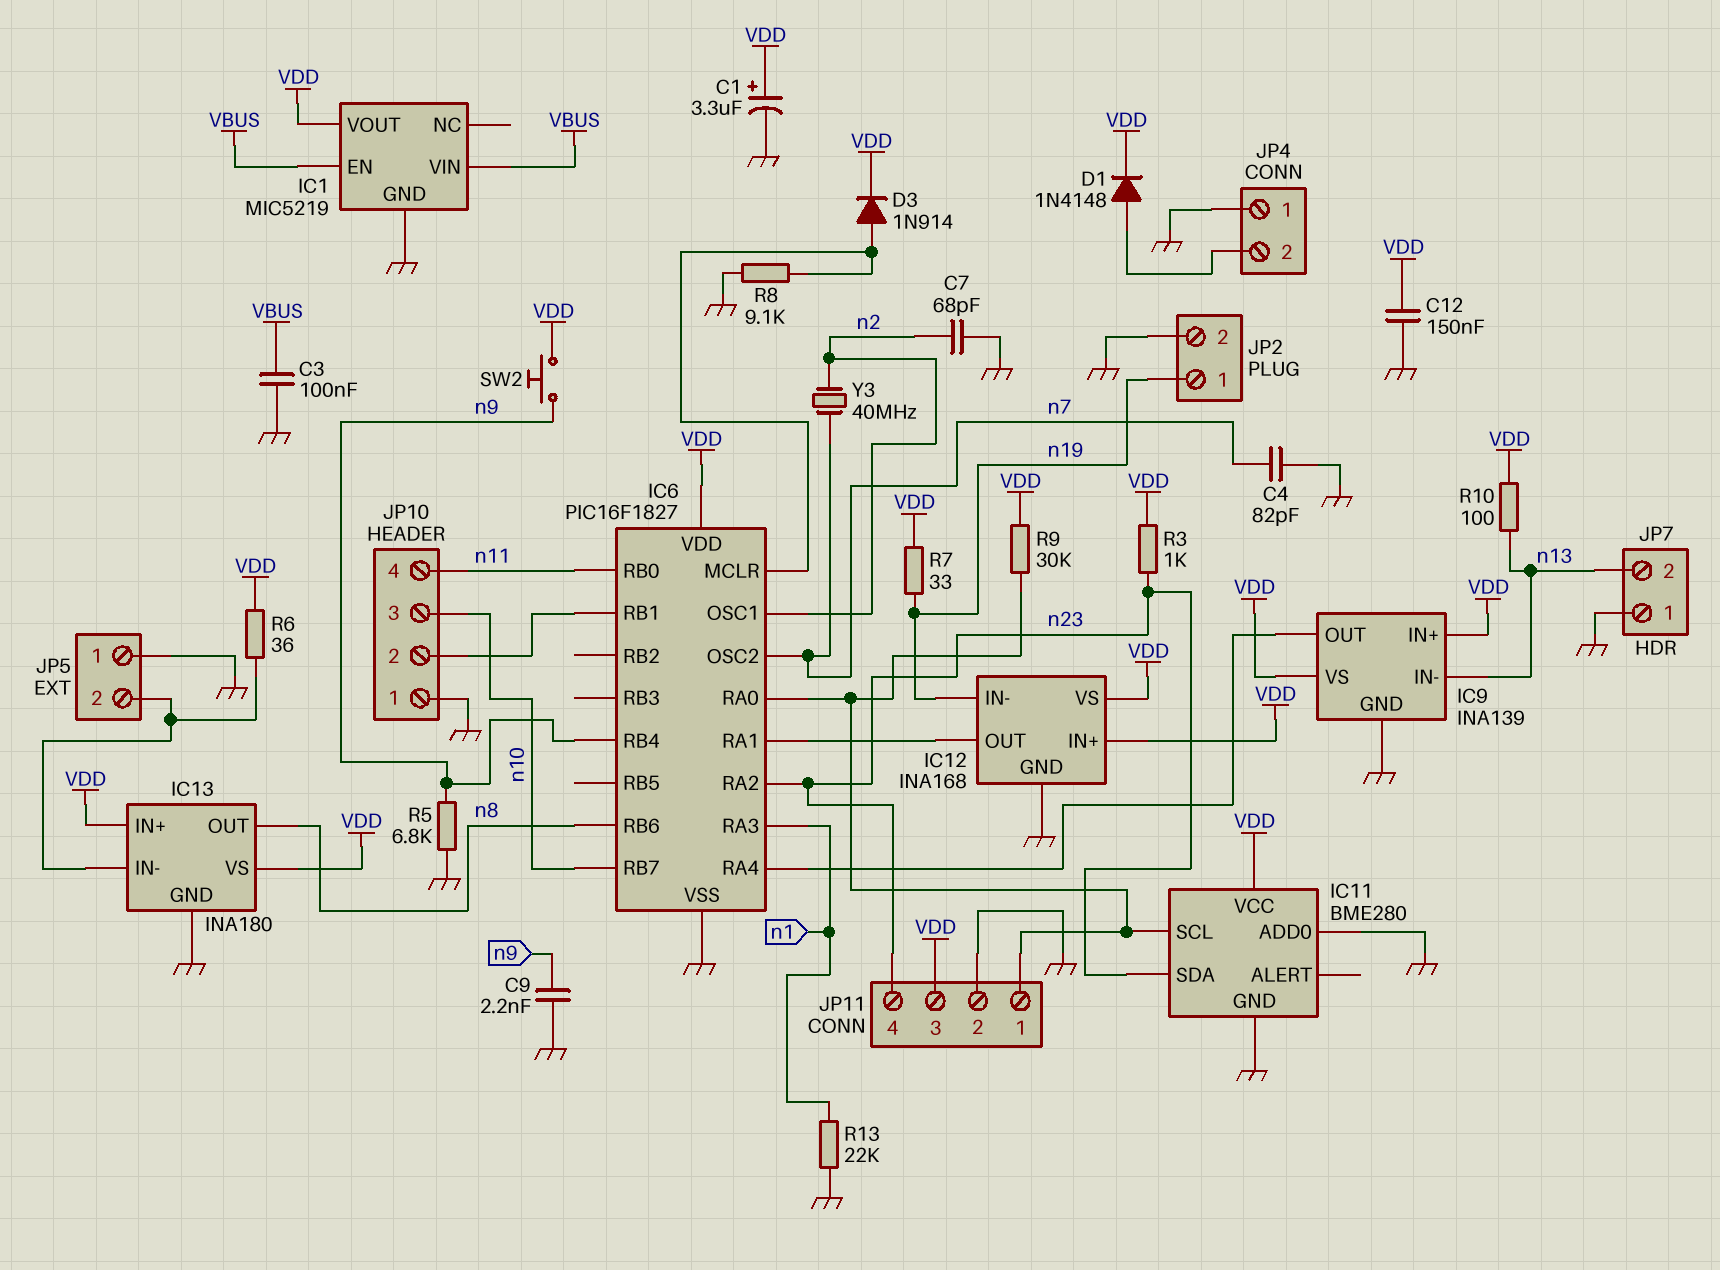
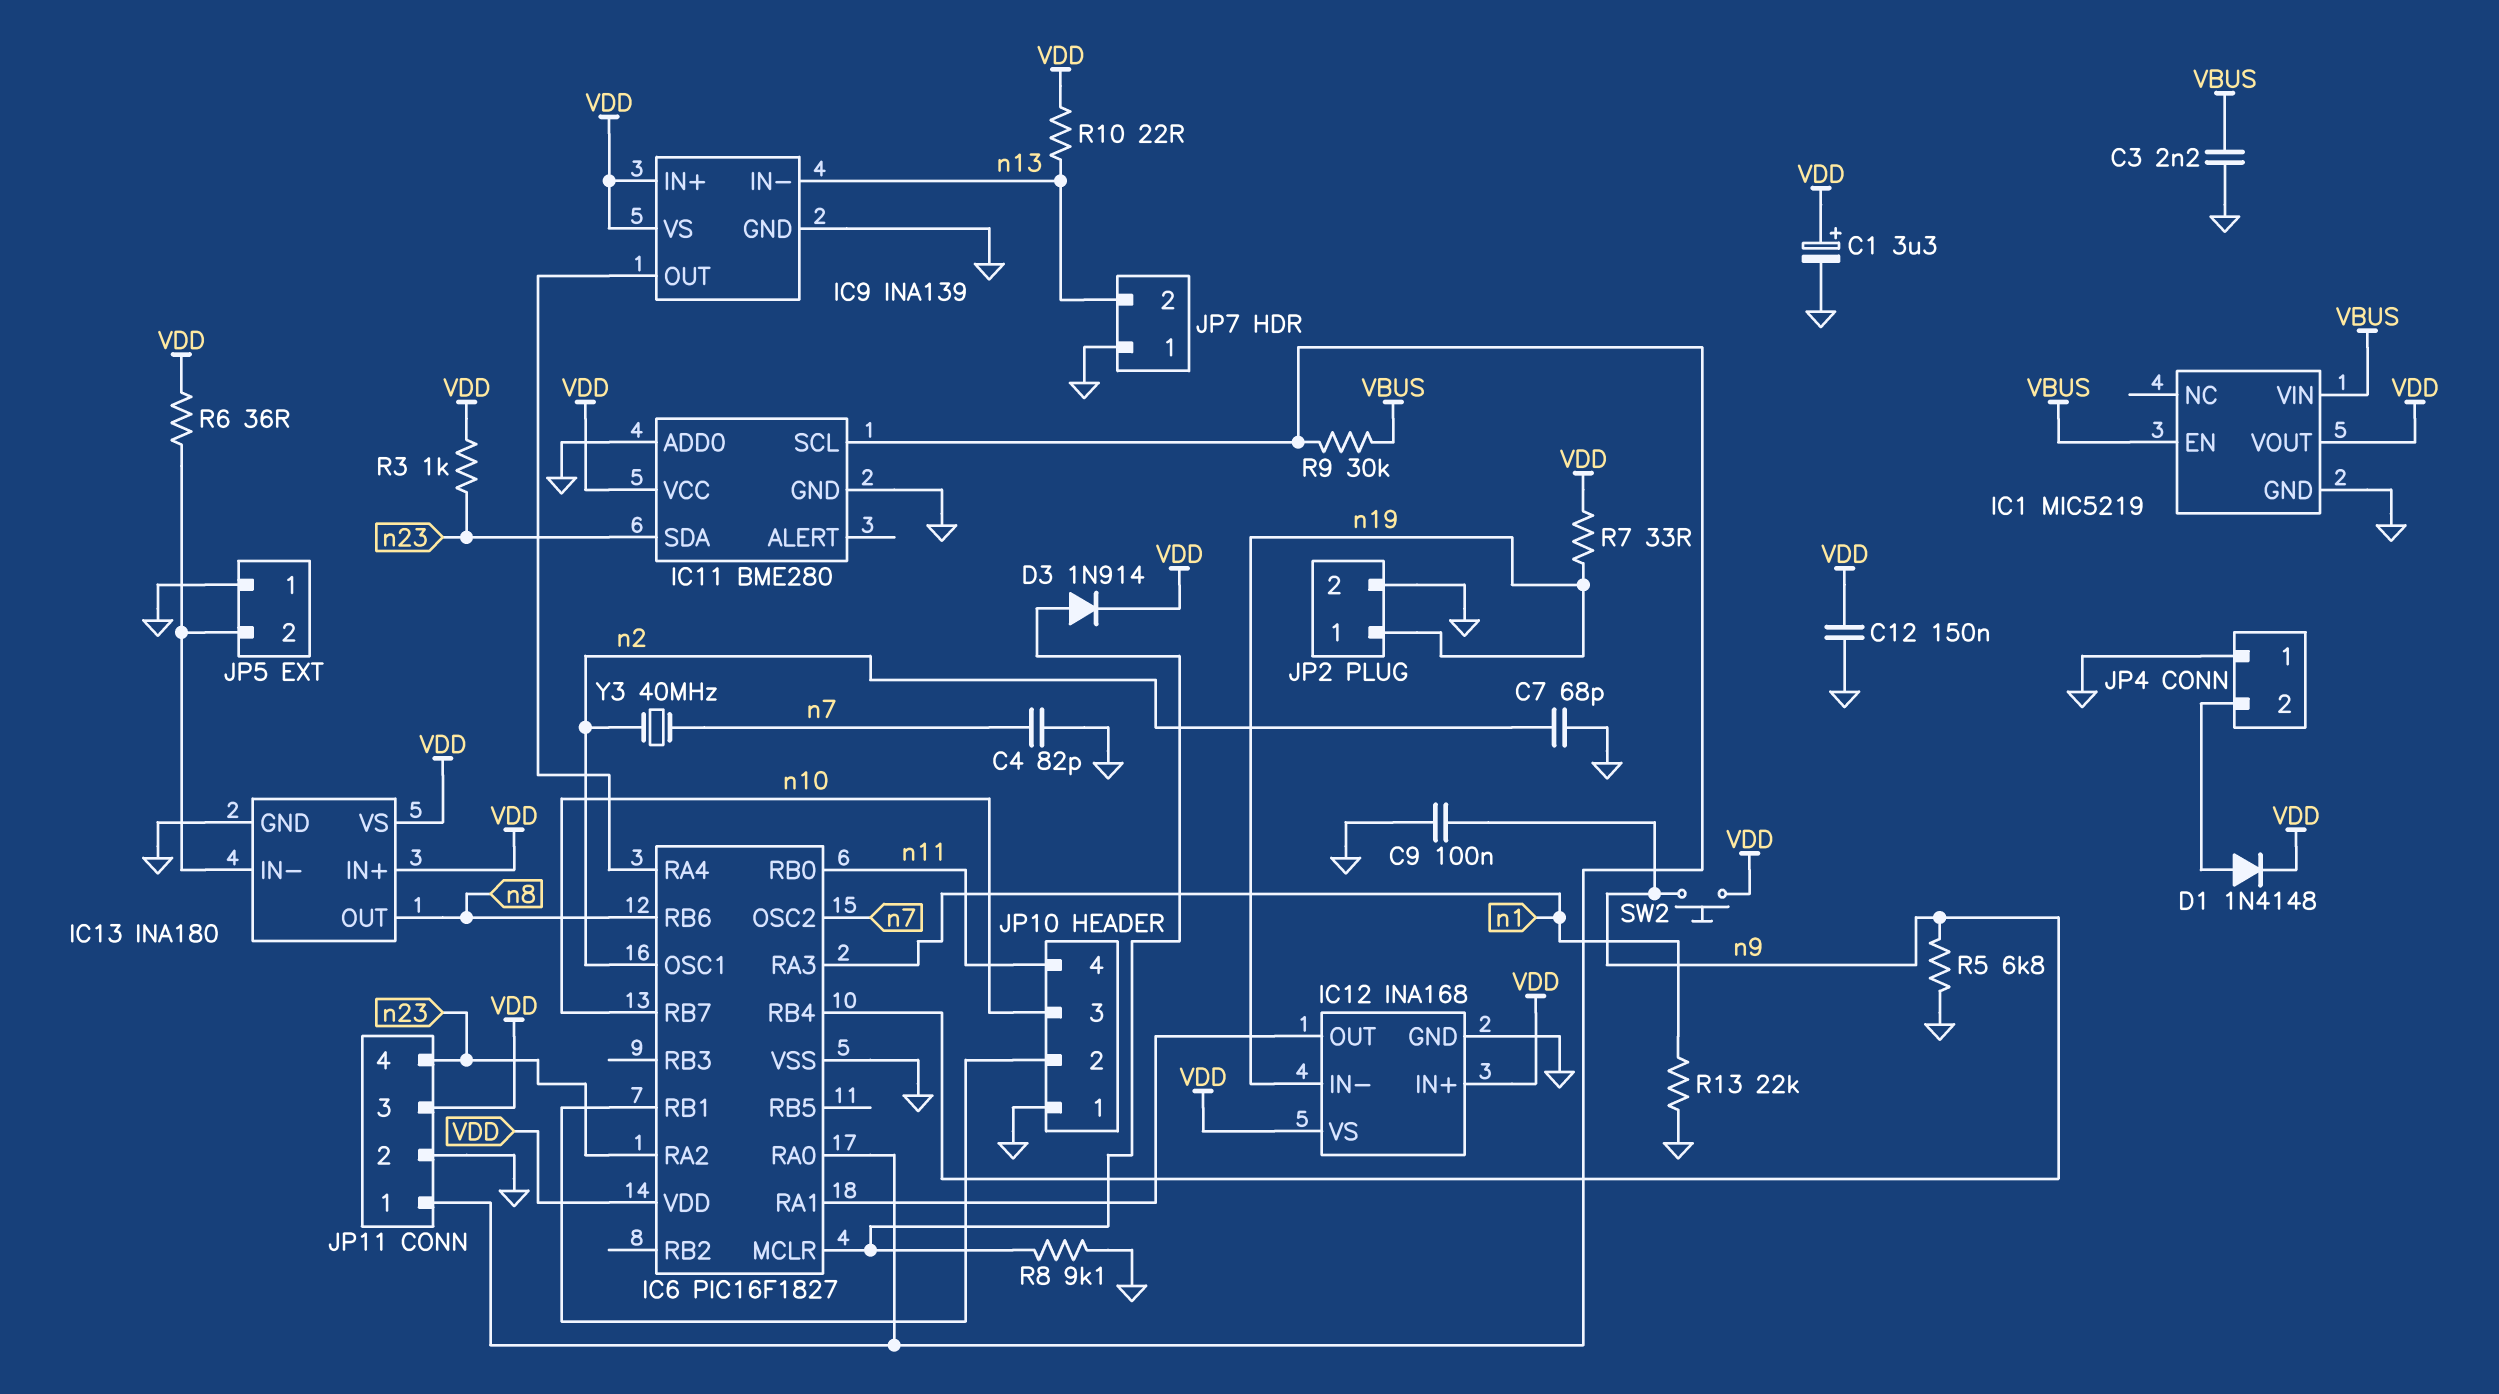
C3: 100nF (GND, VBUS) -> 2.2nF (GND, VBUS)
C9: 2.2nF (GND, n9) -> 100nF (GND, n9)
R9: 30k (IC6/RA0, VDD) -> 30k (IC6/RA0, VBUS)
R10: 100 (VDD, n13) -> 22 (VDD, n13)

